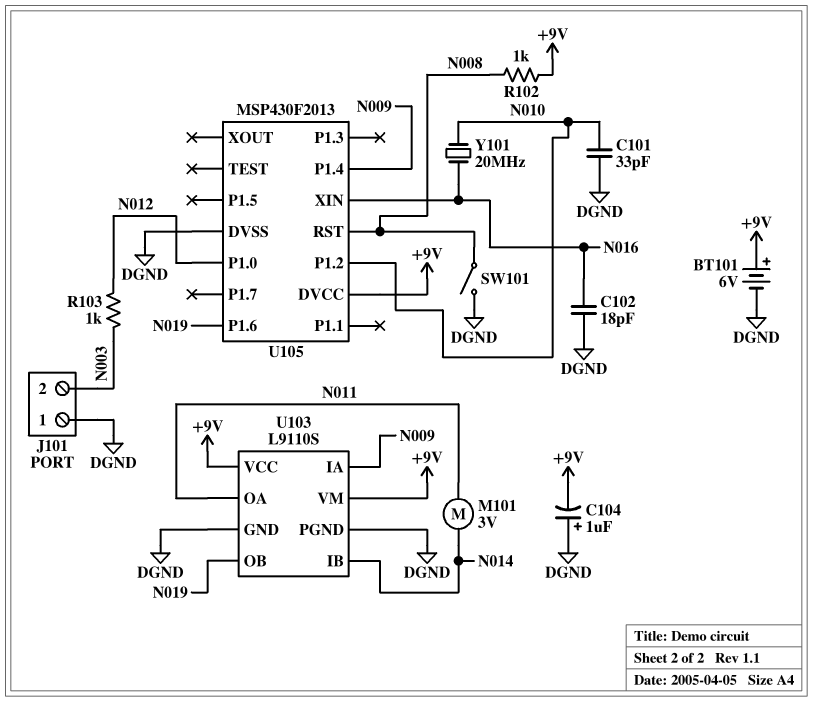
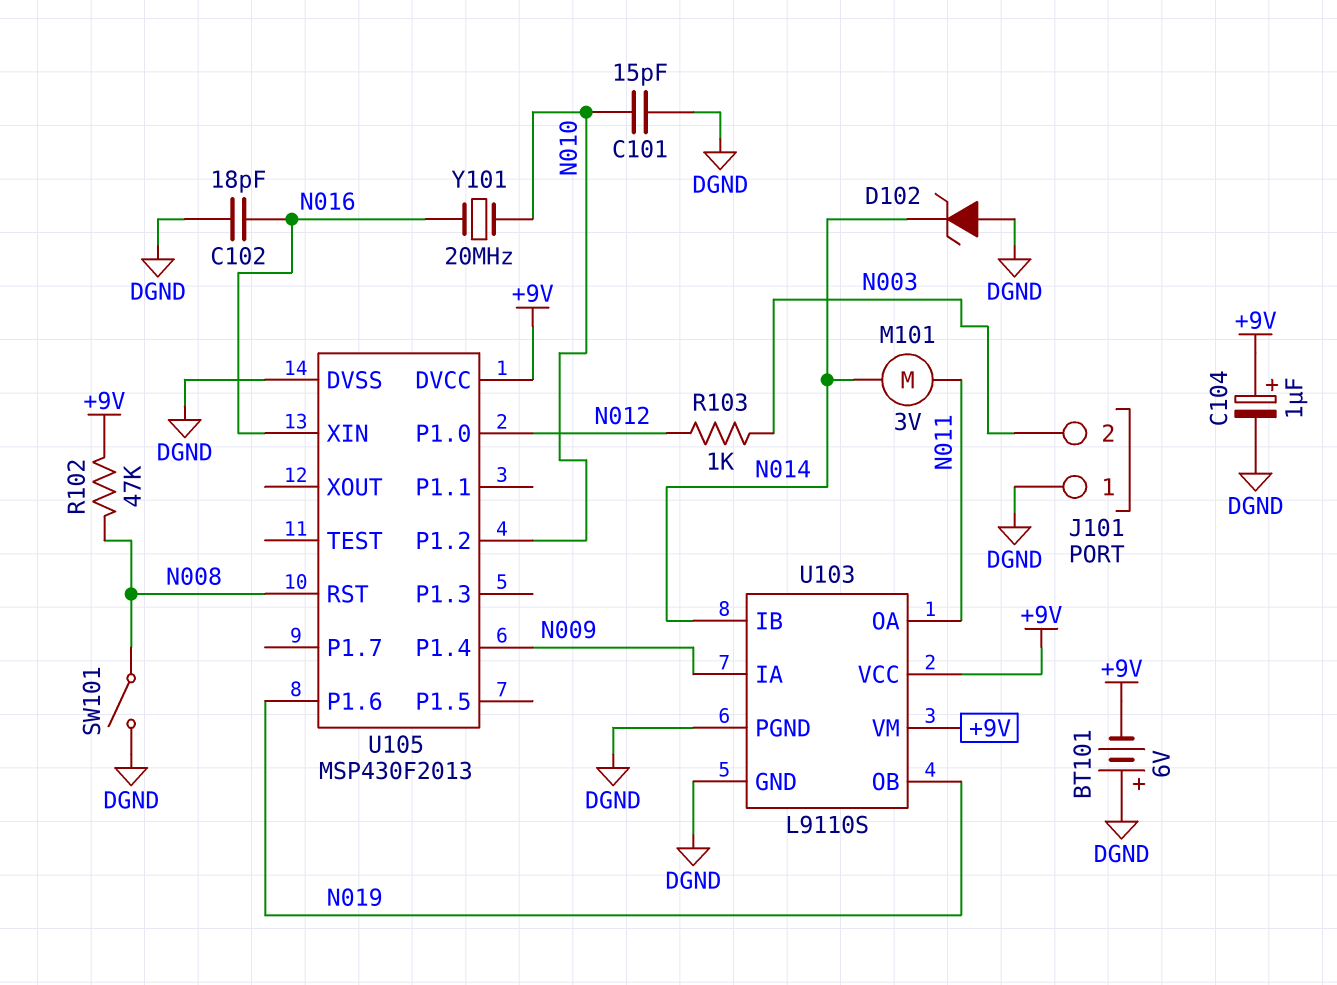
BT101: 6V (plus +9V, minus DGND) -> 6V (plus DGND, minus +9V)
C101: 33pF (DGND, N010) -> 15pF (DGND, N010)
C104: 1uF (plus DGND, minus +9V) -> 1uF (plus +9V, minus DGND)
D102: none -> zener (A DGND, K N014)
R102: 1k (+9V, N008) -> 47k (+9V, N008)

